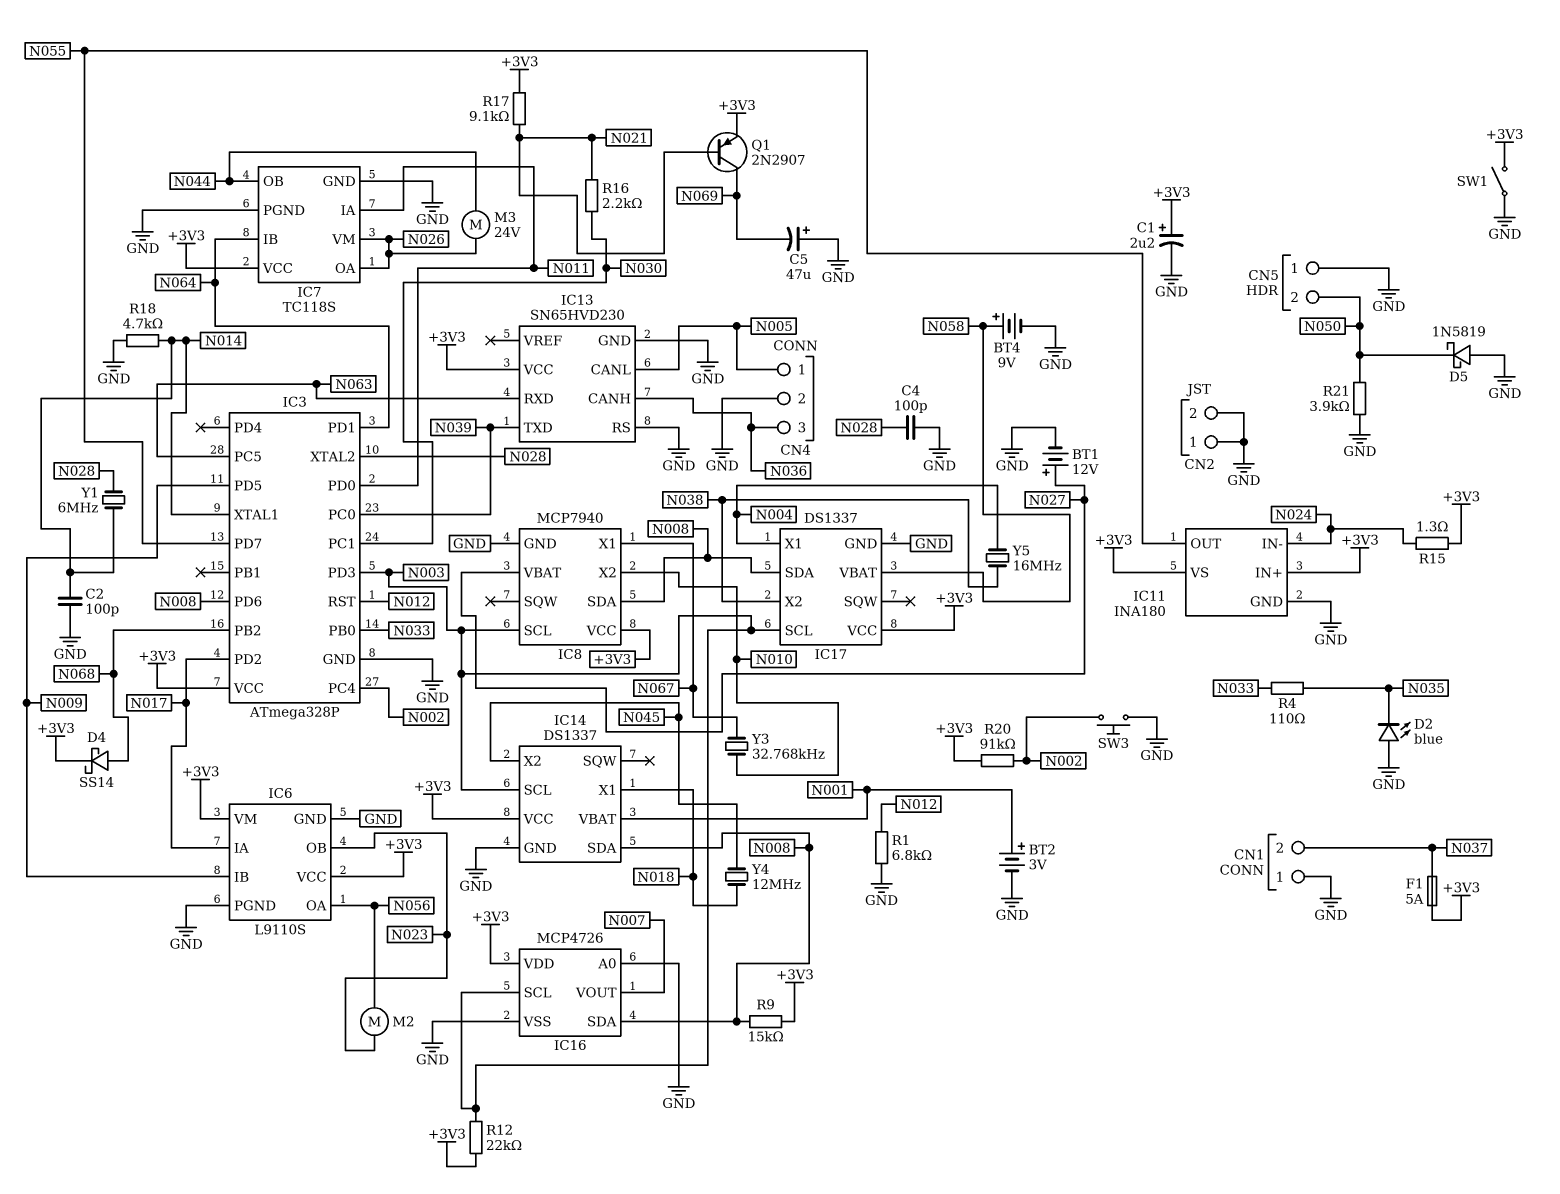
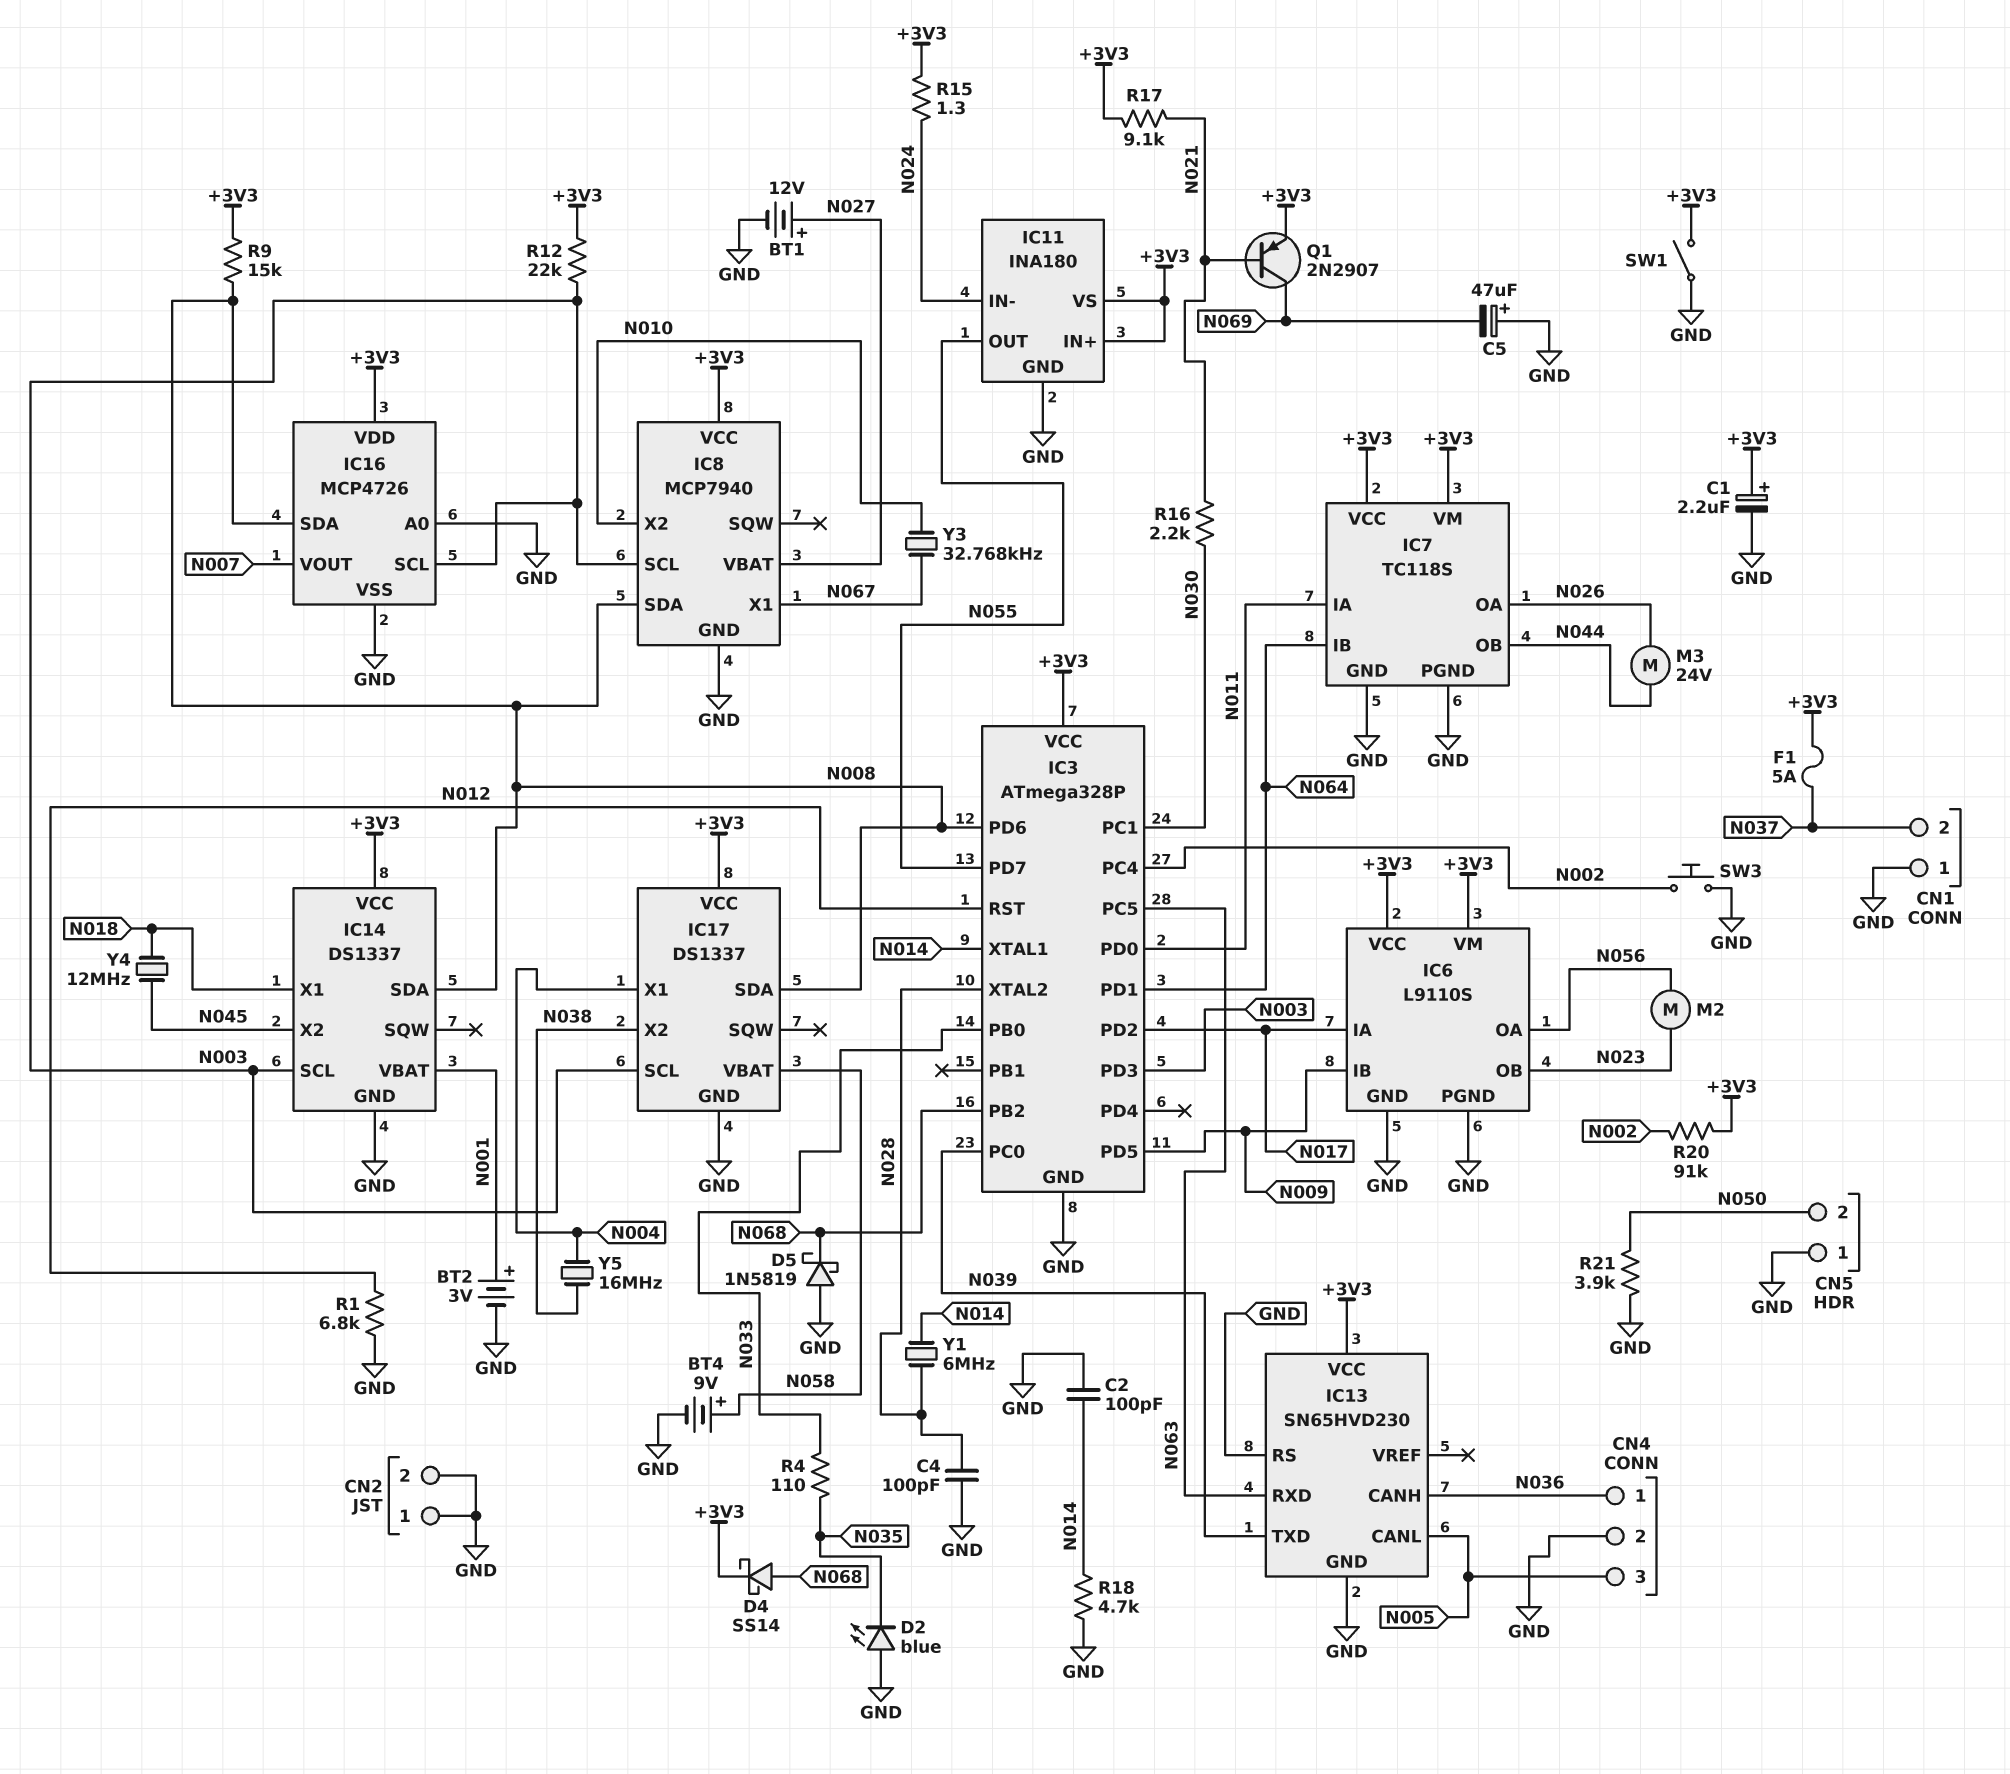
CN4 pin 1: N005 -> N036
CN4 pin 3: N036 -> N005
D5: schottky 1N5819 (A GND, K N050) -> schottky 1N5819 (A GND, K N068)
IC7 pin VM: N026 -> +3V3

